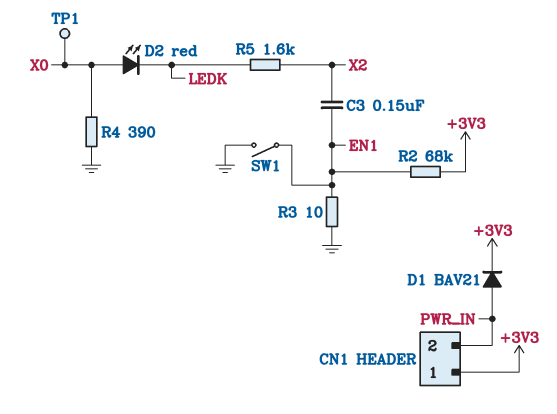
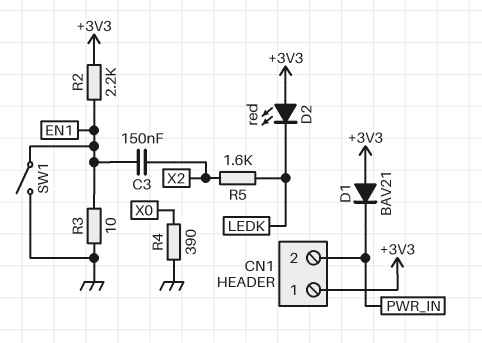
D1: diode BAV21 (A PWR_IN, K +3V3) -> diode BAV21 (A +3V3, K PWR_IN)
D2: LED red (A X0, K LEDK) -> LED red (A +3V3, K LEDK)
R2: 68k (+3V3, EN1) -> 2.2k (+3V3, EN1)
TP1: test point (X0) -> none

